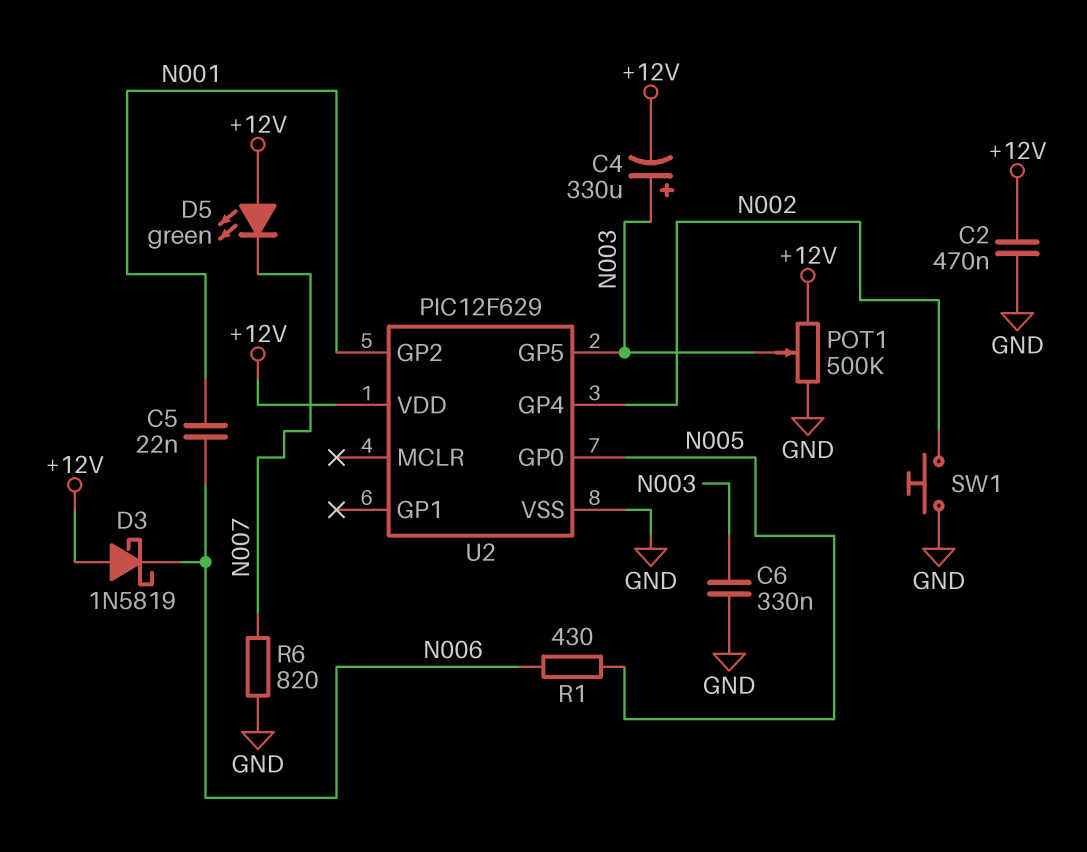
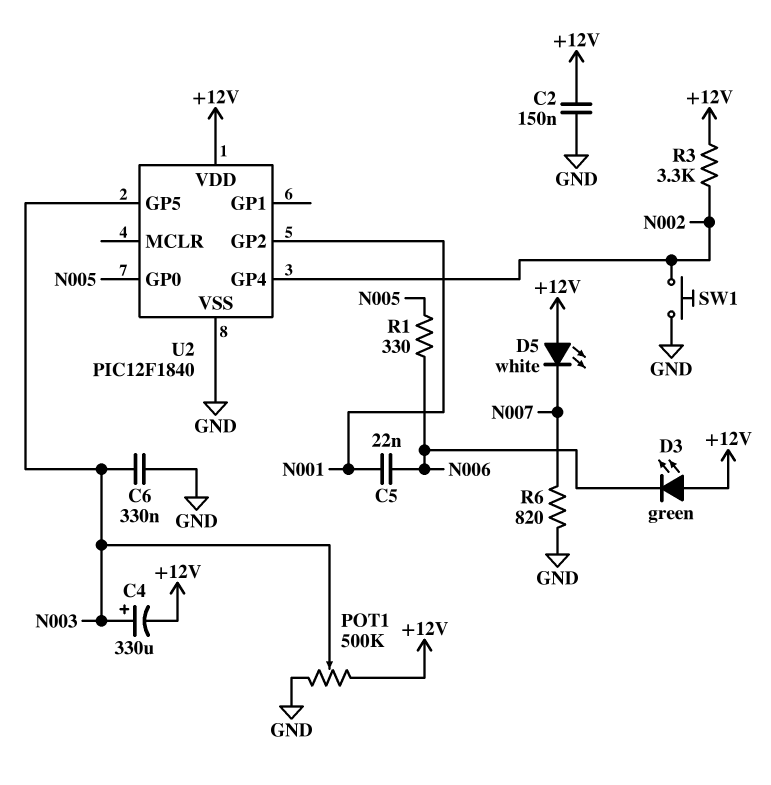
C2: 470nF (+12V, GND) -> 150nF (+12V, GND)
D3: schottky 1N5819 (A +12V, K N006) -> LED green (A +12V, K N006)
D5: LED green (A +12V, K N007) -> LED white (A +12V, K N007)
R1: 430 (N005, N006) -> 330 (N005, N006)
R3: none -> 3.3k (+12V, N002)
U2: PIC12F629 -> PIC12F1840

